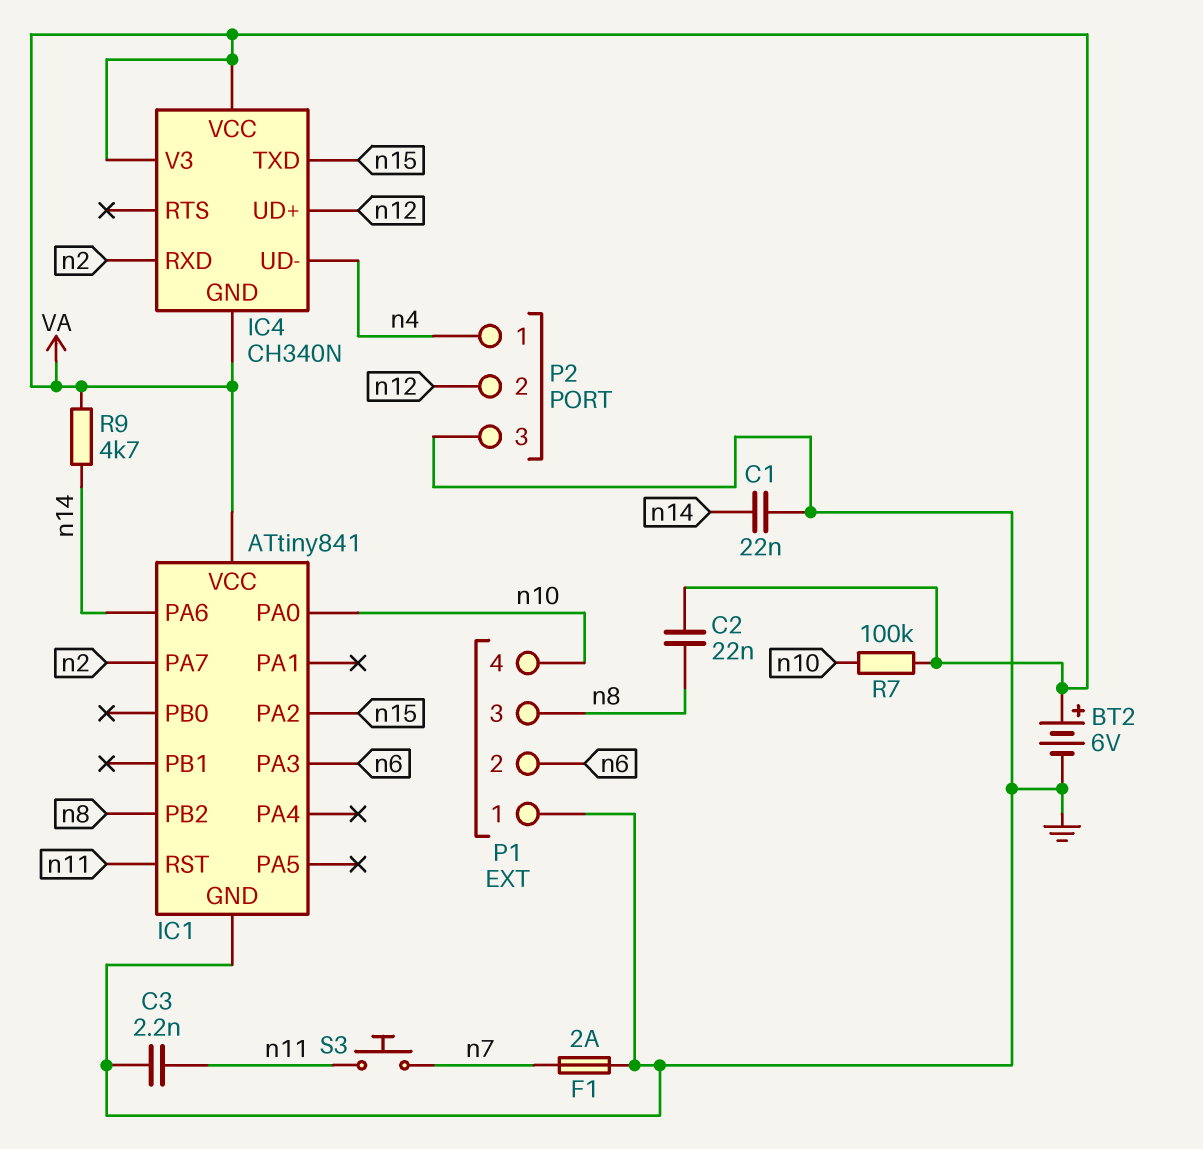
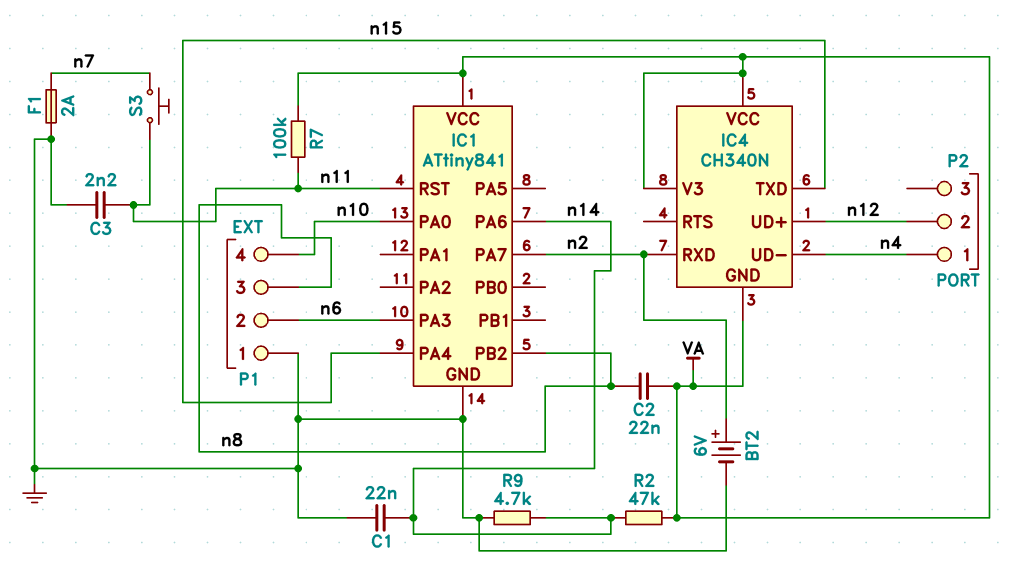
BT2: 6V (plus VA, minus GND) -> 6V (plus n2, minus GND)
IC1 pin PA2: n15 -> none
IC1 pin PA4: none -> n15
P2 pin 3: GND -> none
R2: none -> 47k (VA, n14)
R7: 100k (VA, n10) -> 100k (VA, n11)
R9: 4.7k (VA, n14) -> 4.7k (GND, n14)

